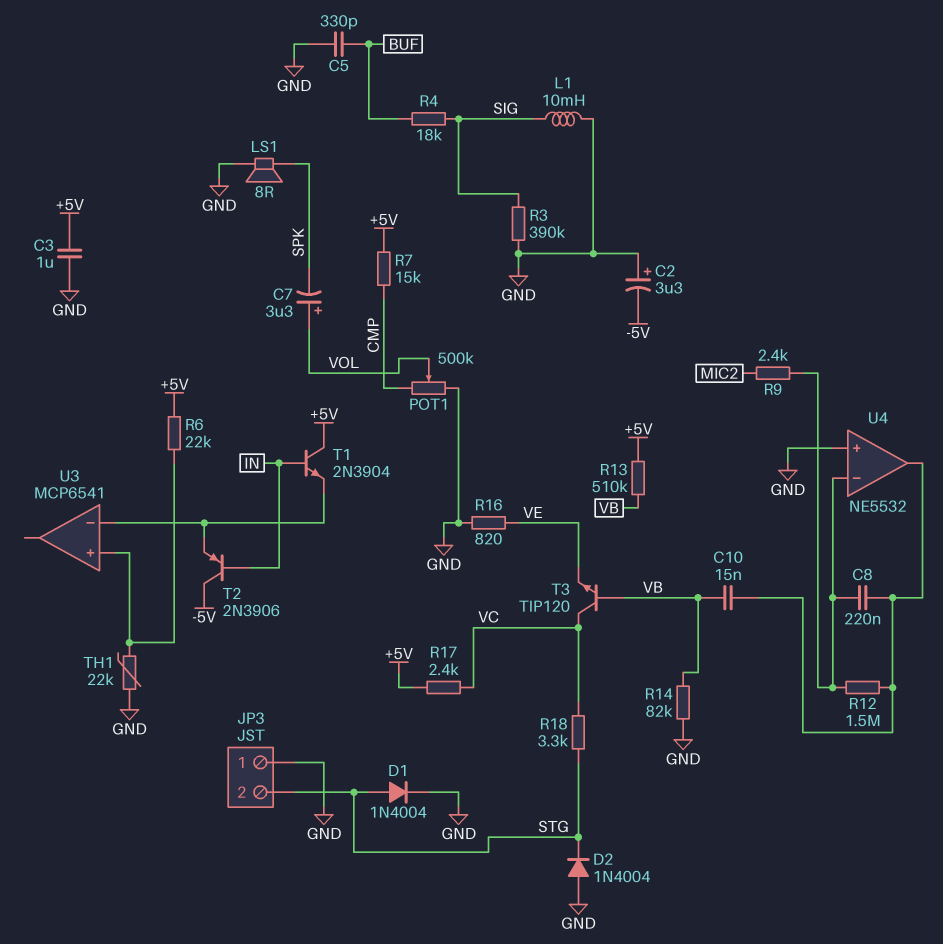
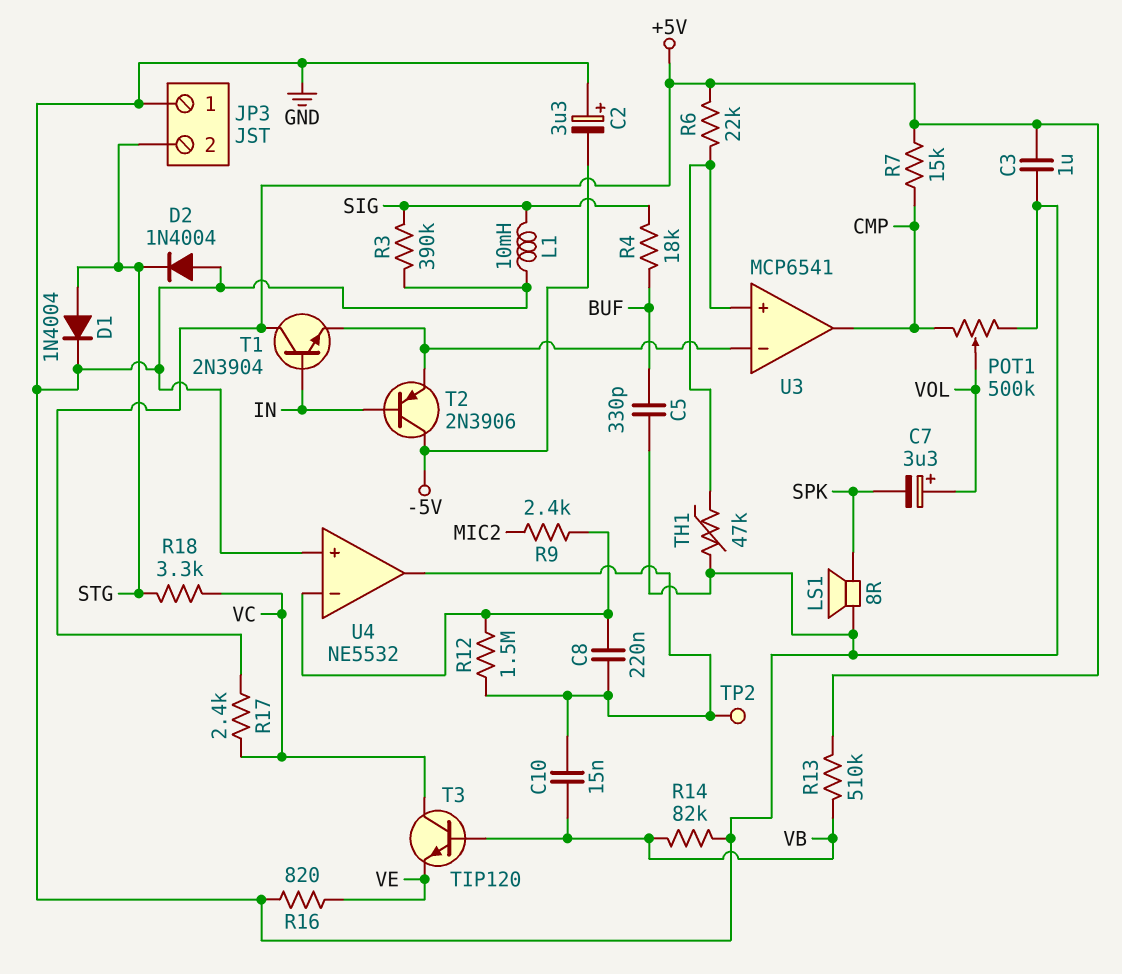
TH1: 22k (GND, U3/in+) -> 47k (GND, U3/in+)
TP2: none -> test point (U4/out)
U3 pin out: none -> CMP

